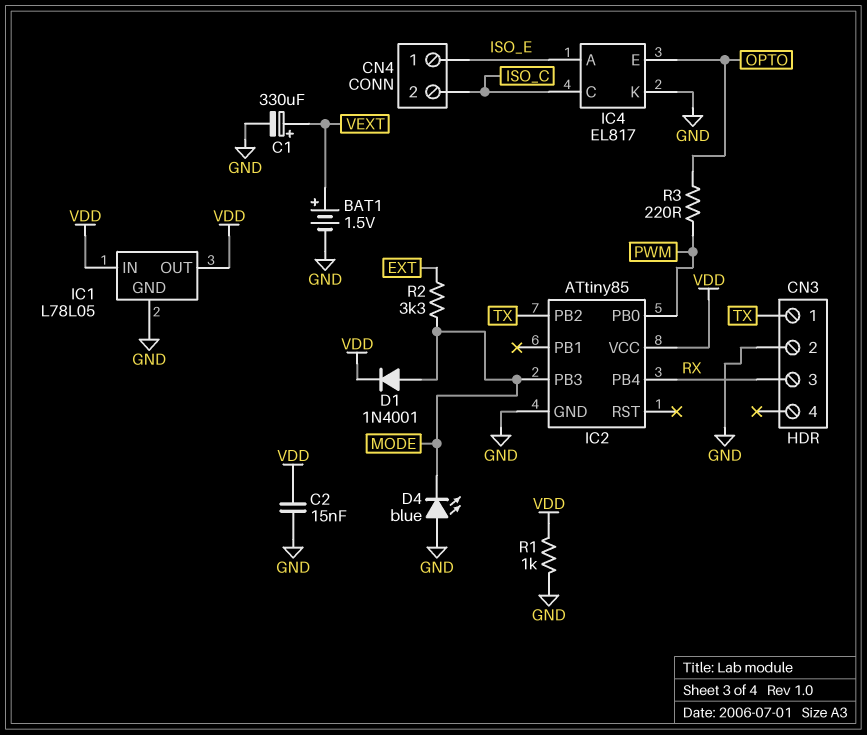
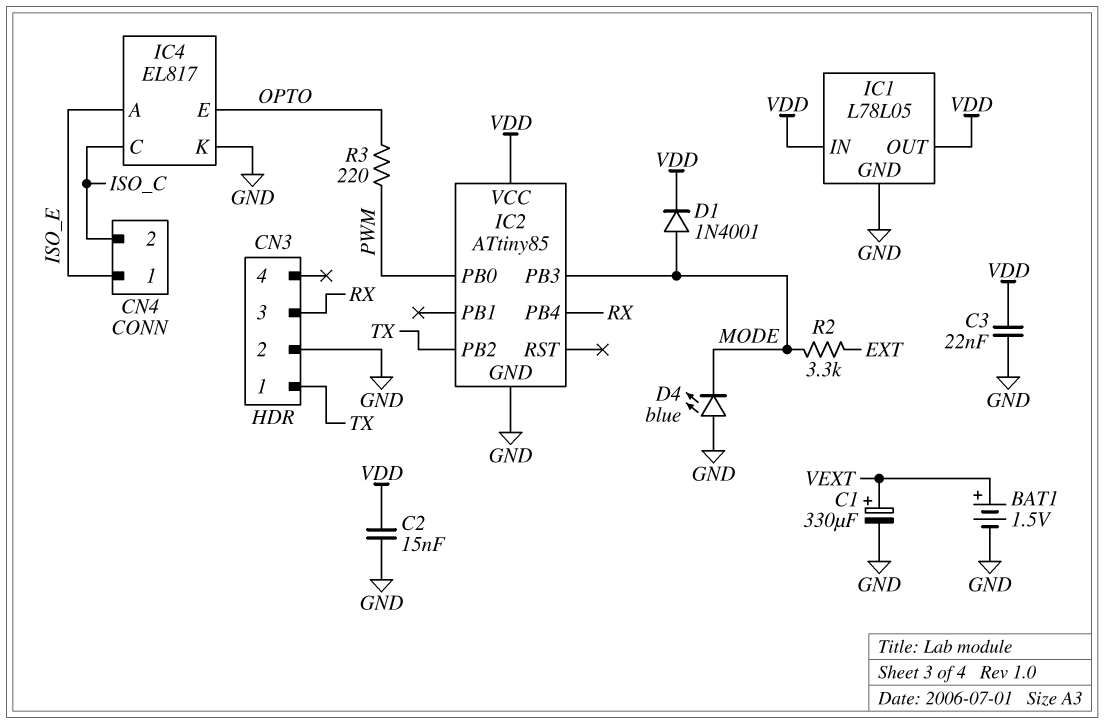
C3: none -> 22nF (GND, VDD)
R1: 1k (GND, VDD) -> none

